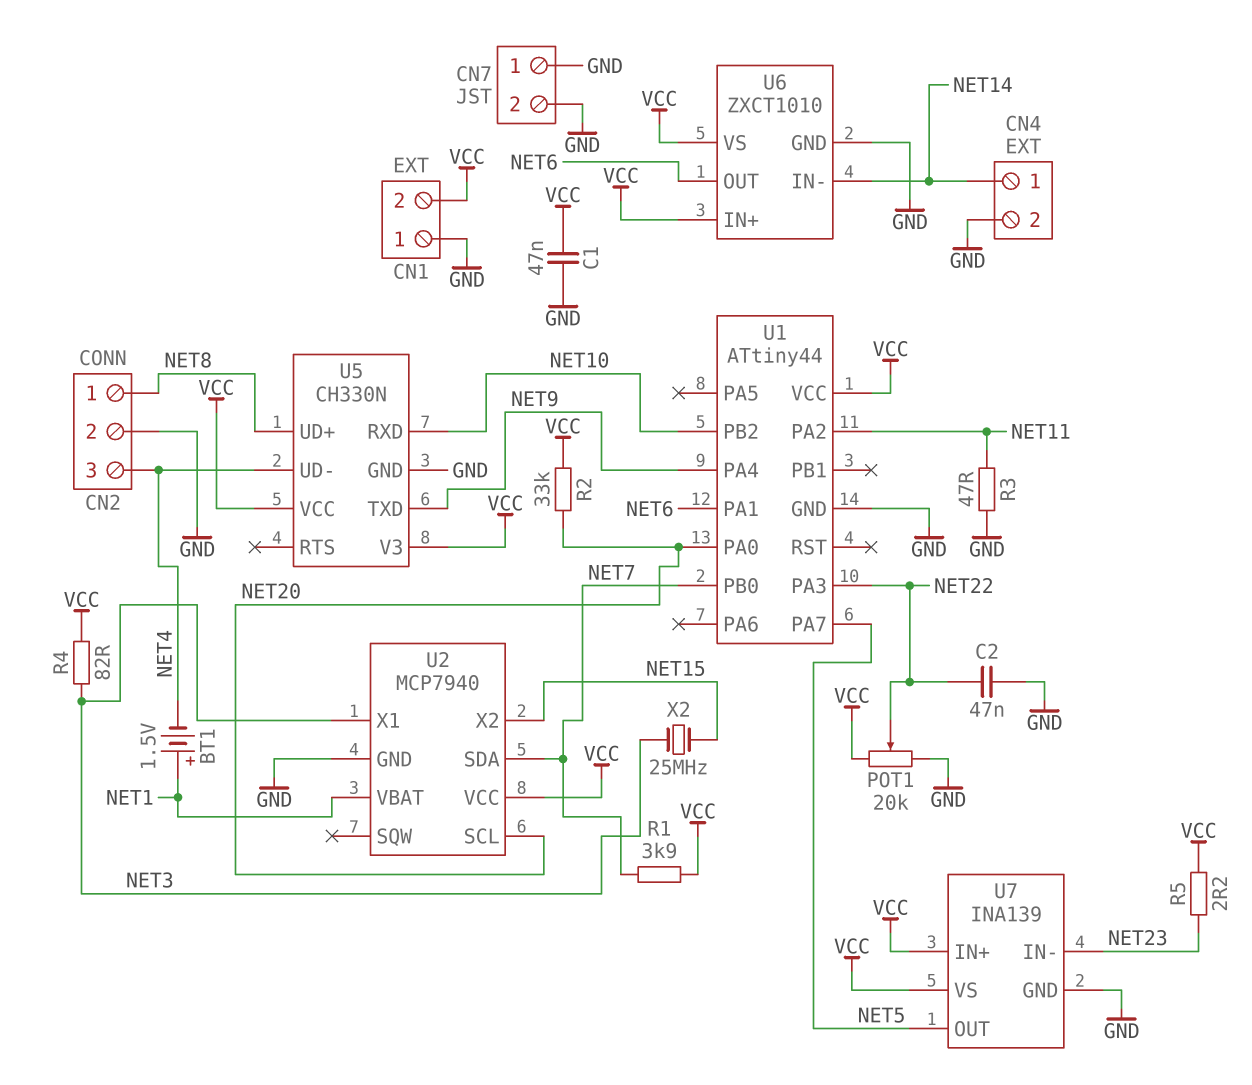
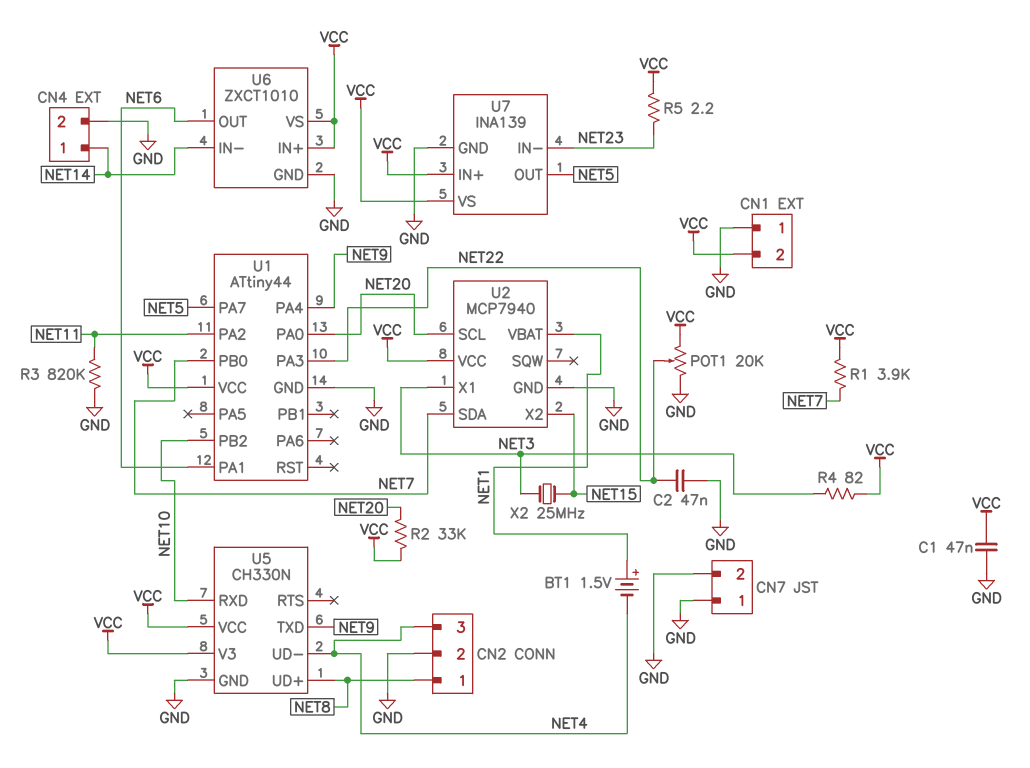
R3: 47 (GND, NET11) -> 820k (GND, NET11)

